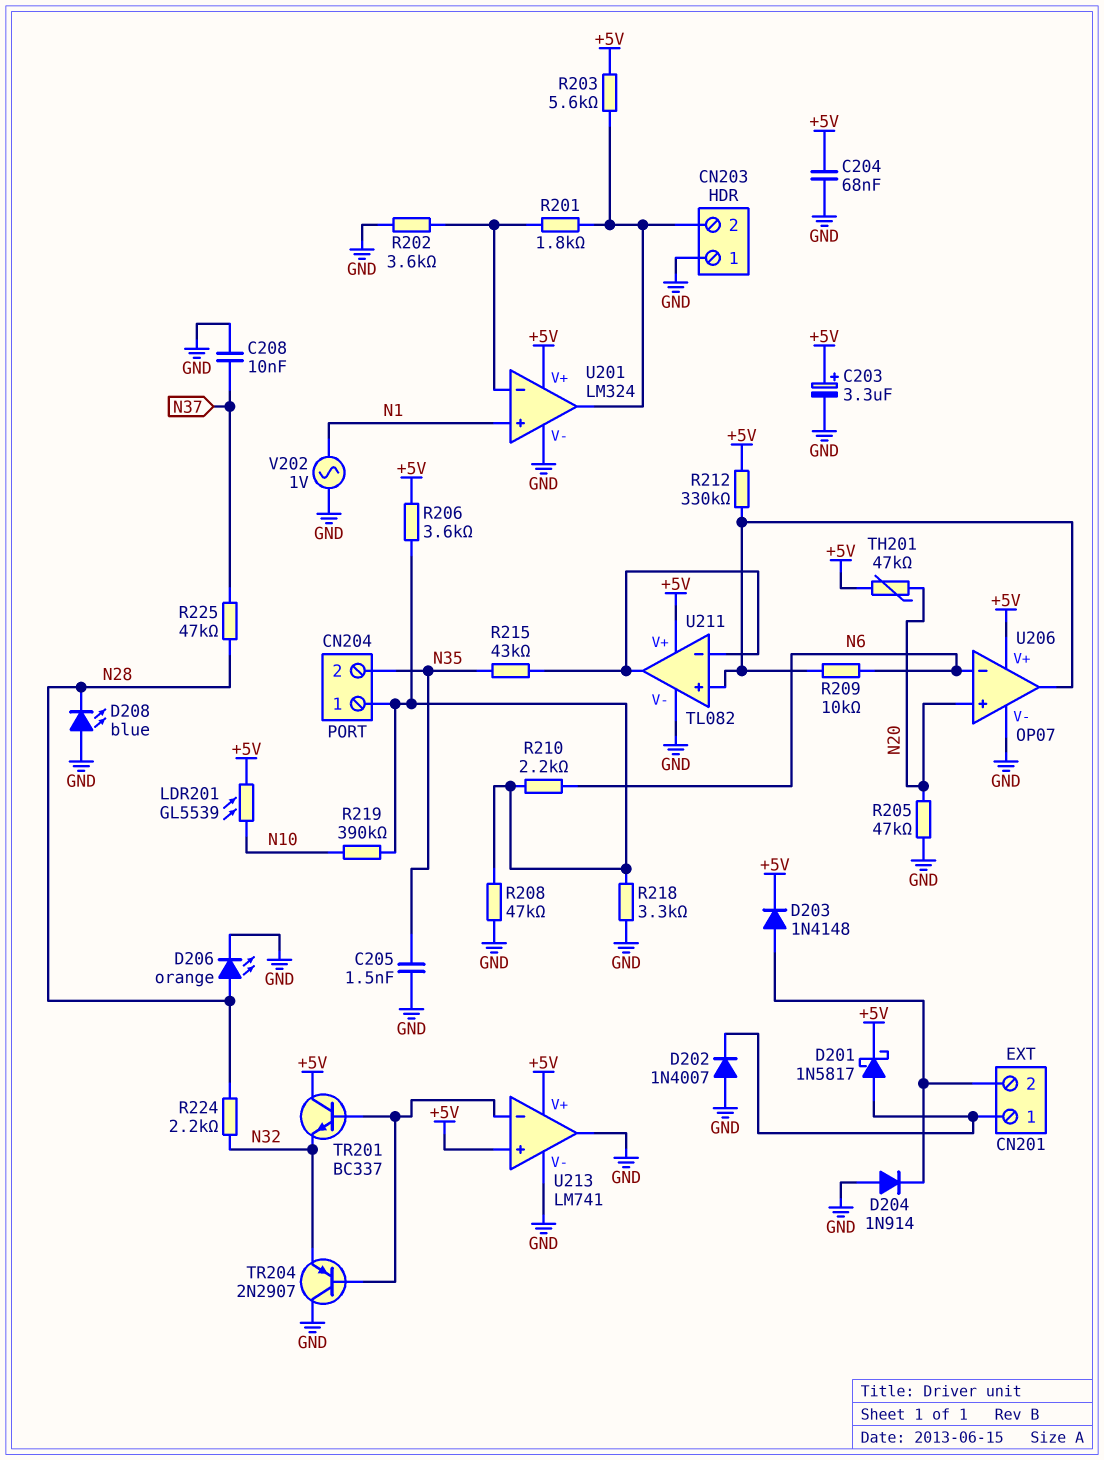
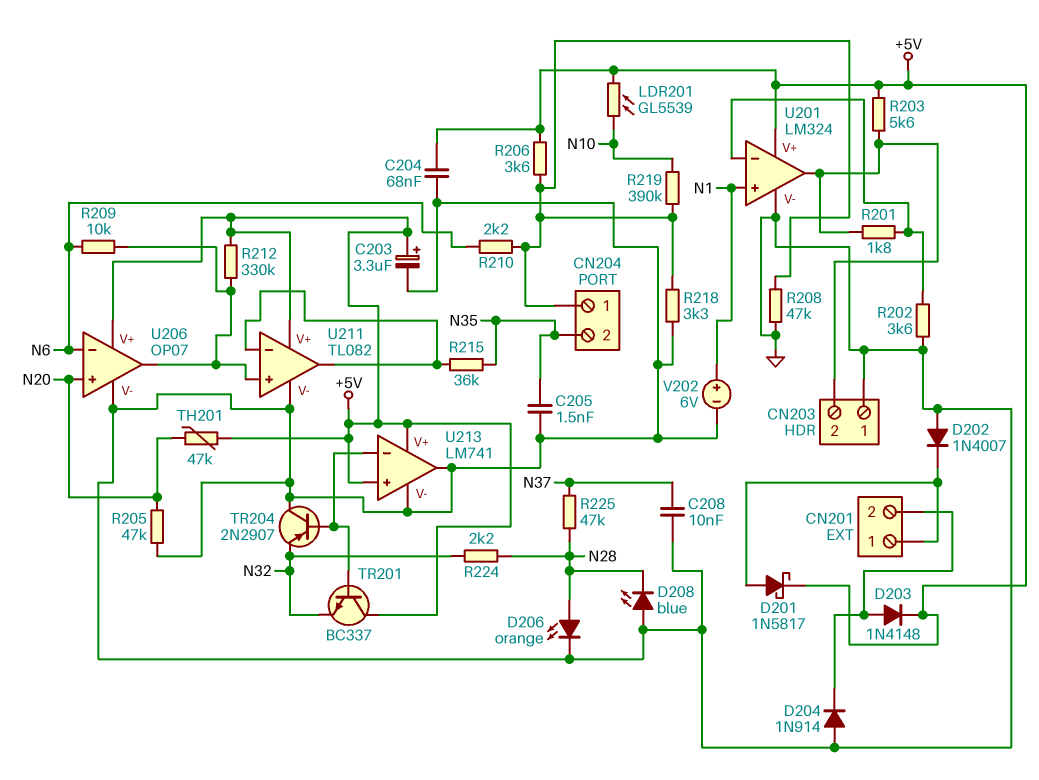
R215: 43k (N35, U211/in-) -> 36k (N35, U211/in-)
V202: AC 1V (GND, N1) -> 6V (plus N1, minus GND)

